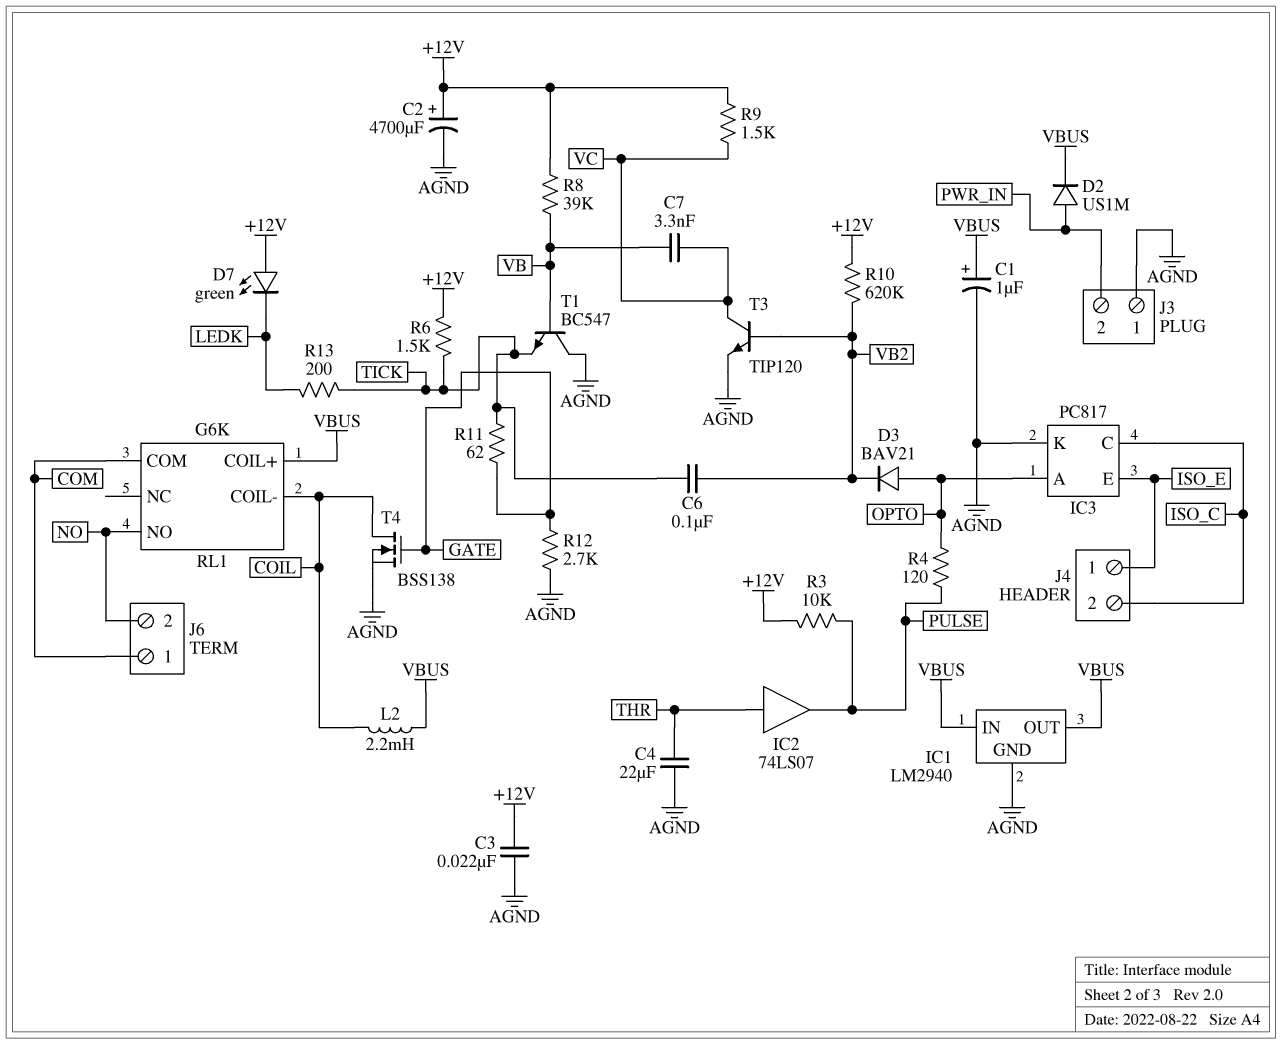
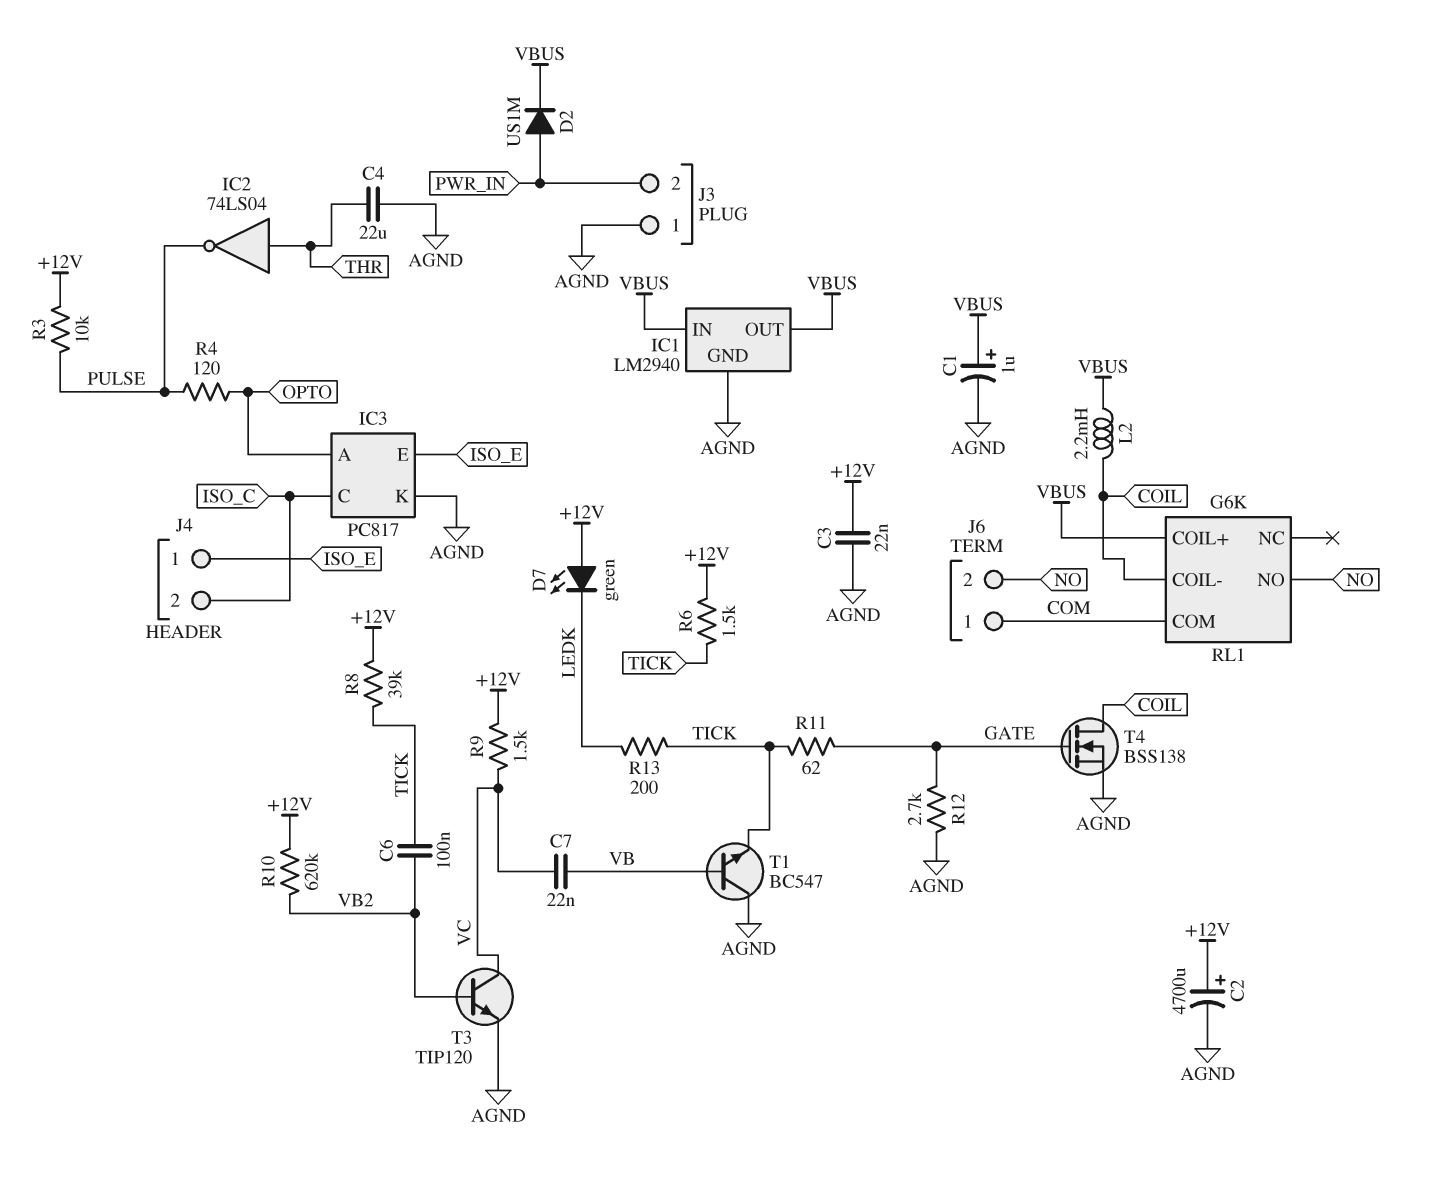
C7: 3.3nF (VB, VC) -> 22nF (VB, VC)
D3: diode BAV21 (A OPTO, K VB2) -> none
IC2: buffer 74LS07 (in THR, out PULSE) -> NOT 74LS04 (in THR, out PULSE)
R8: 39k (+12V, VB) -> 39k (+12V, TICK)

